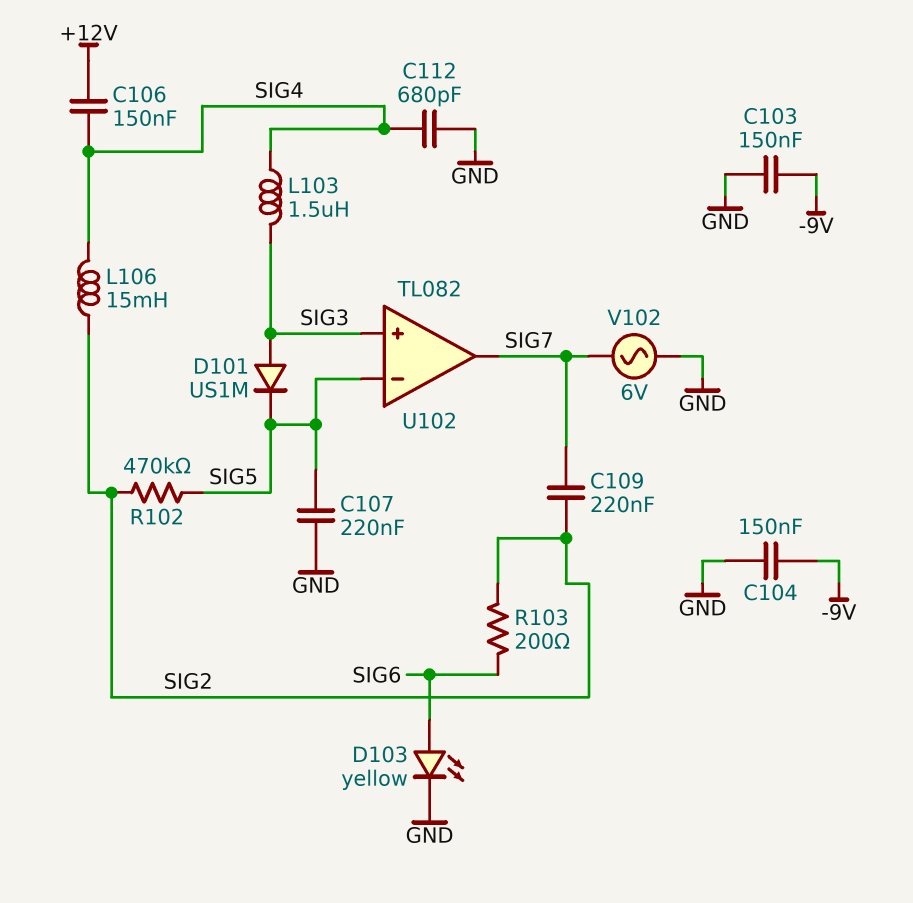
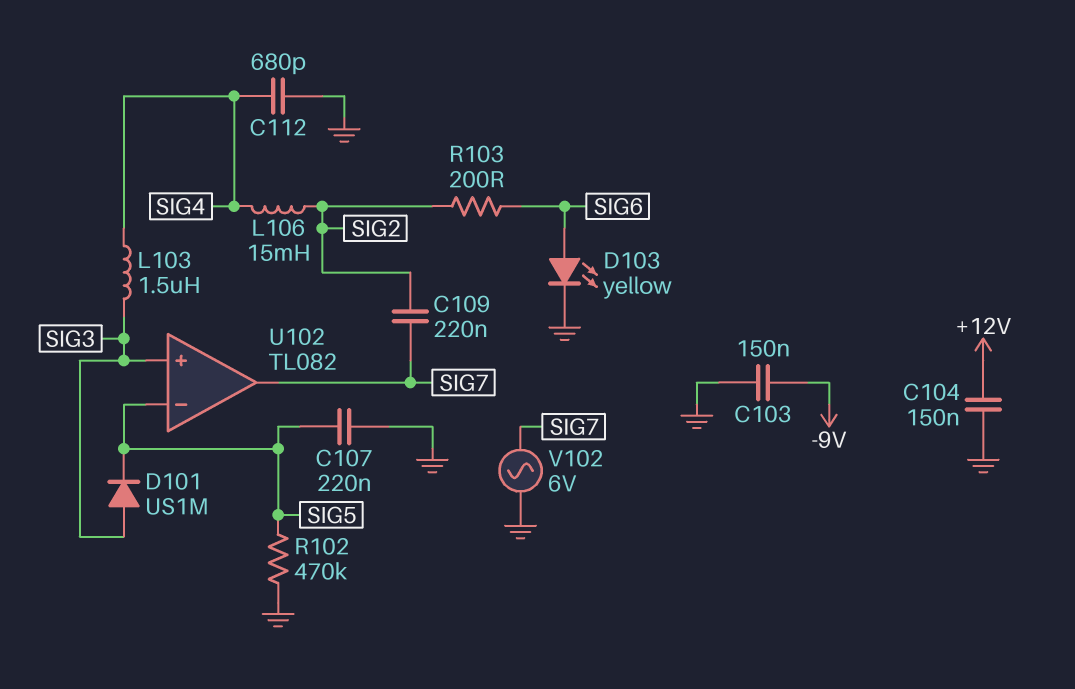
C104: 150nF (-9V, GND) -> 150nF (+12V, GND)
C106: 150nF (+12V, SIG4) -> none
R102: 470k (SIG2, SIG5) -> 470k (GND, SIG5)

